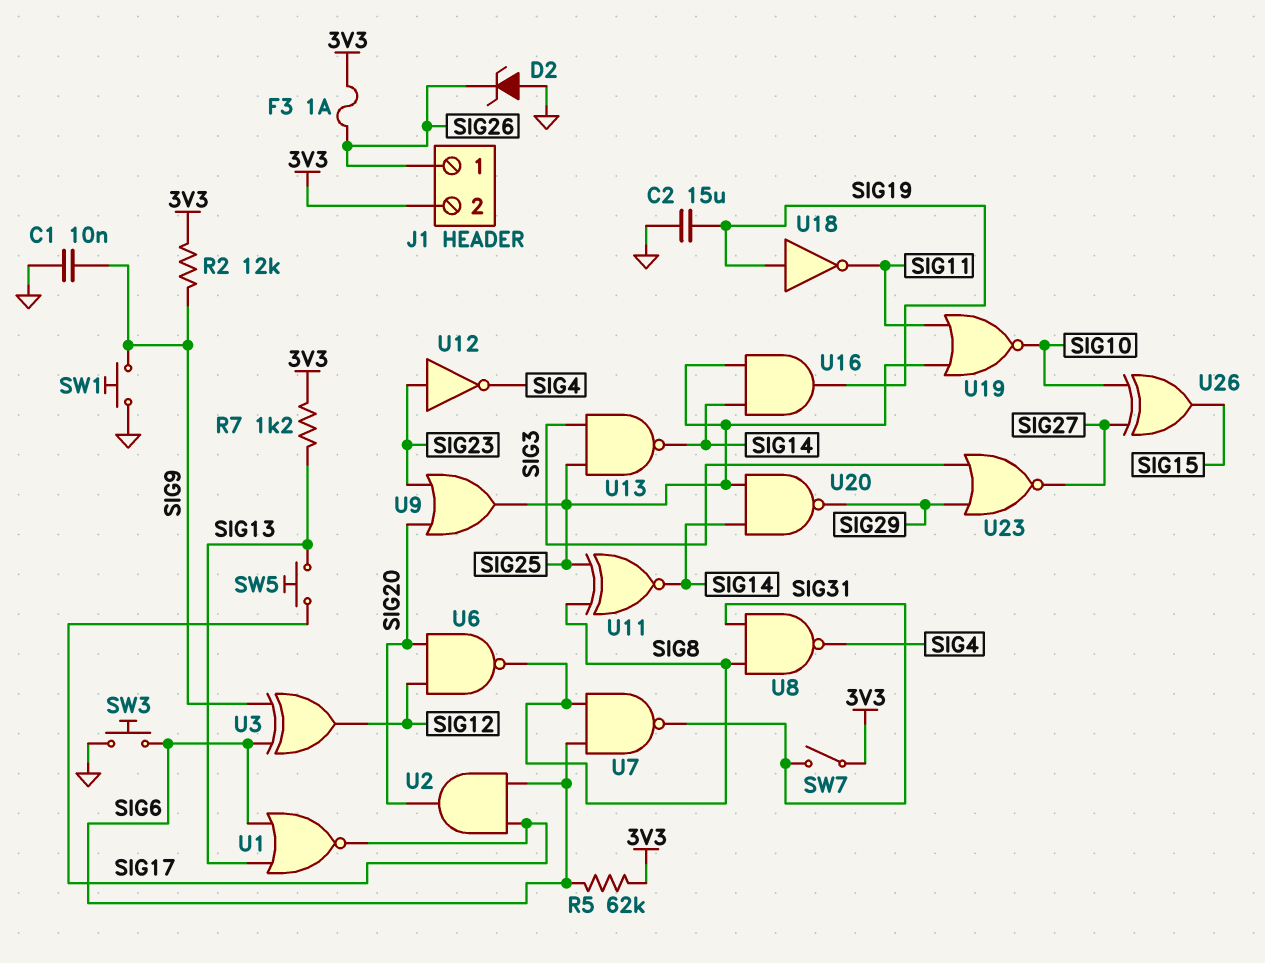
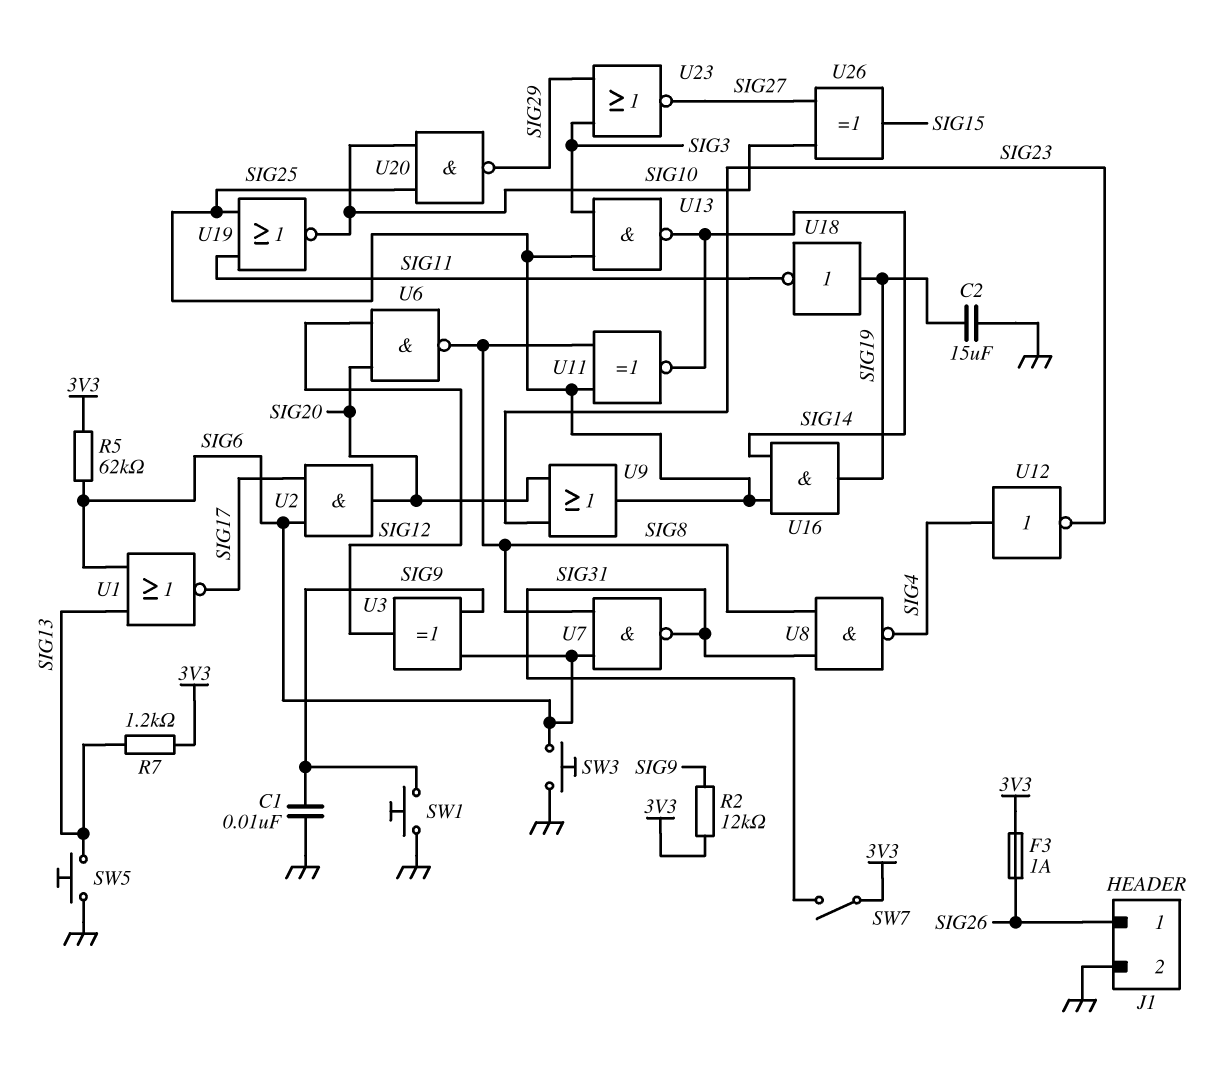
D2: zener (A GND, K SIG26) -> none
J1 pin 2: 3V3 -> GND
SW5: button (SIG13, SIG17) -> button (GND, SIG13)
U12: NOT (in SIG23, out SIG4) -> NOT (in SIG4, out SIG23)
U20: NAND (in SIG14, in SIG25, out SIG29) -> NAND (in SIG10, in SIG25, out SIG29)

